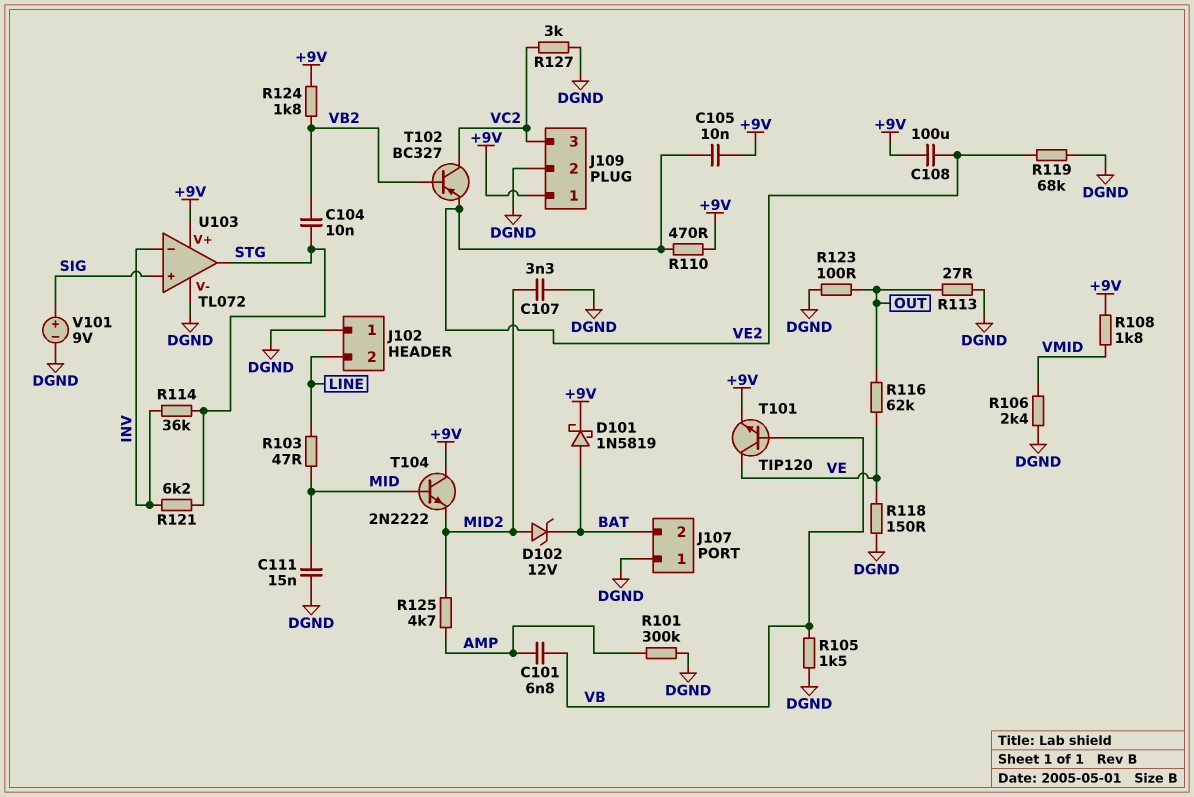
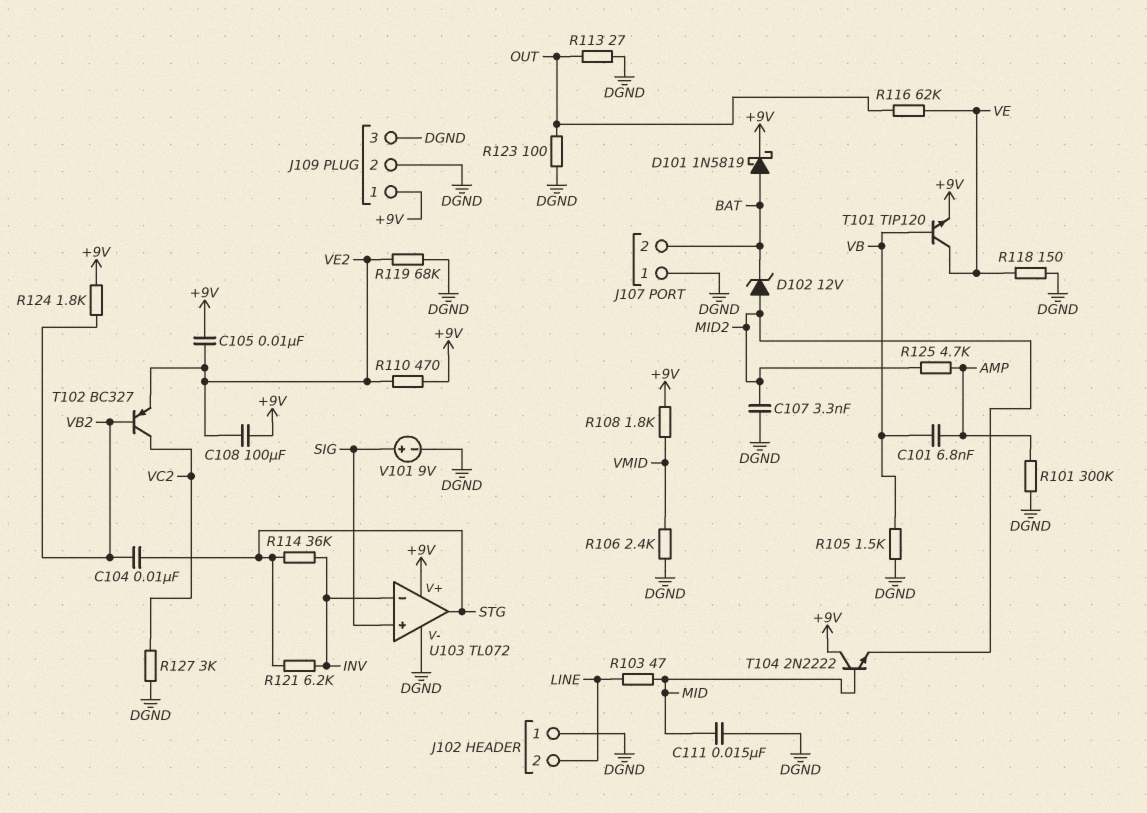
J109 pin 3: VC2 -> DGND

